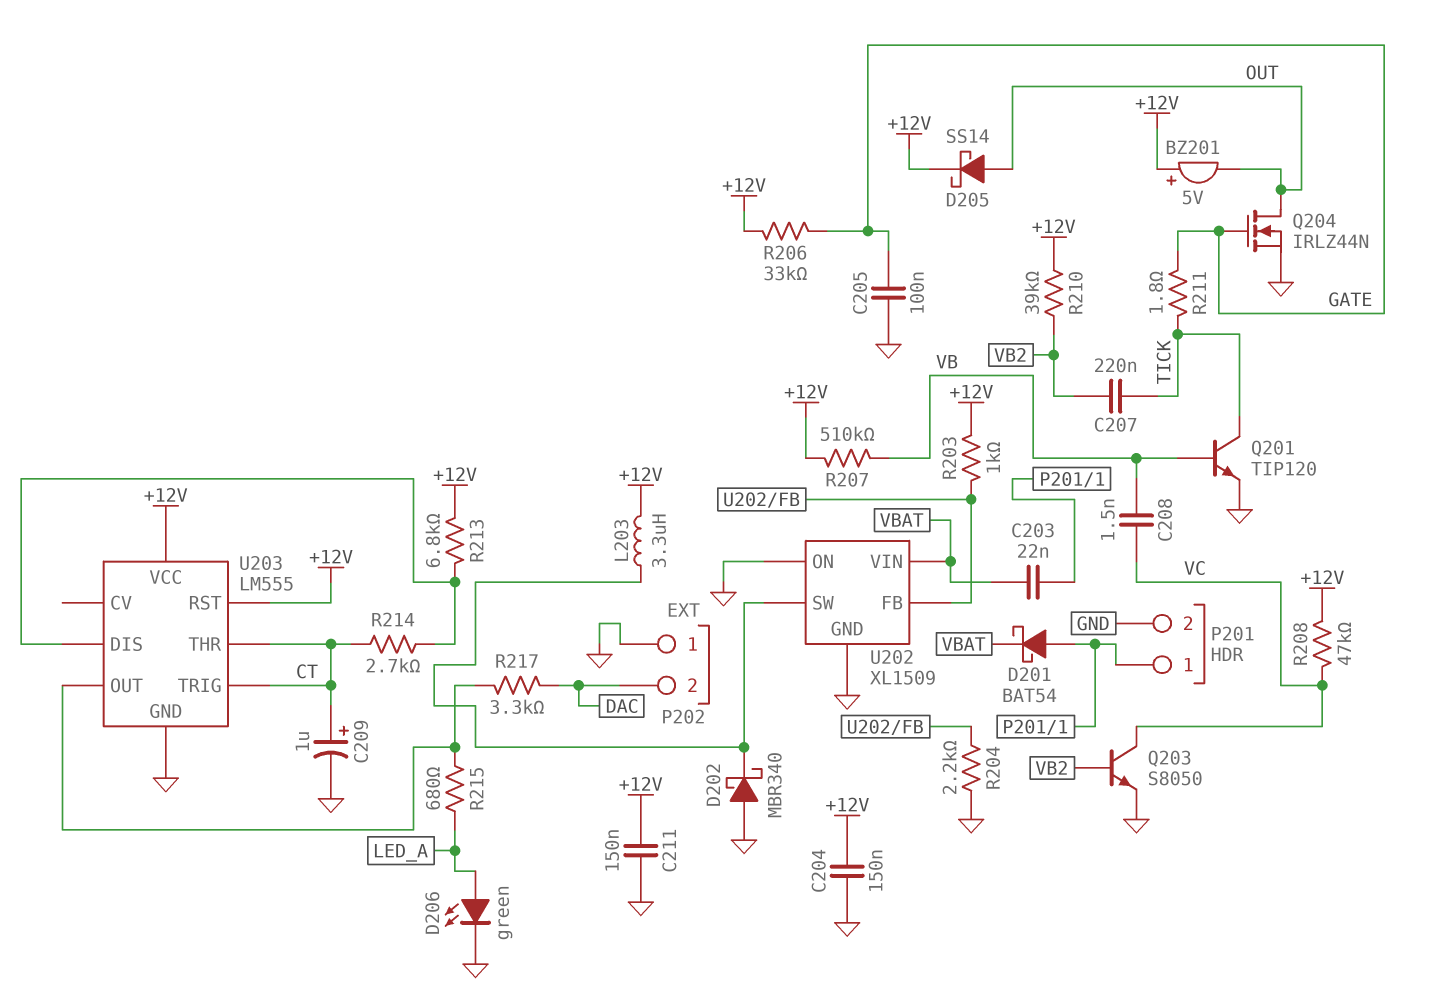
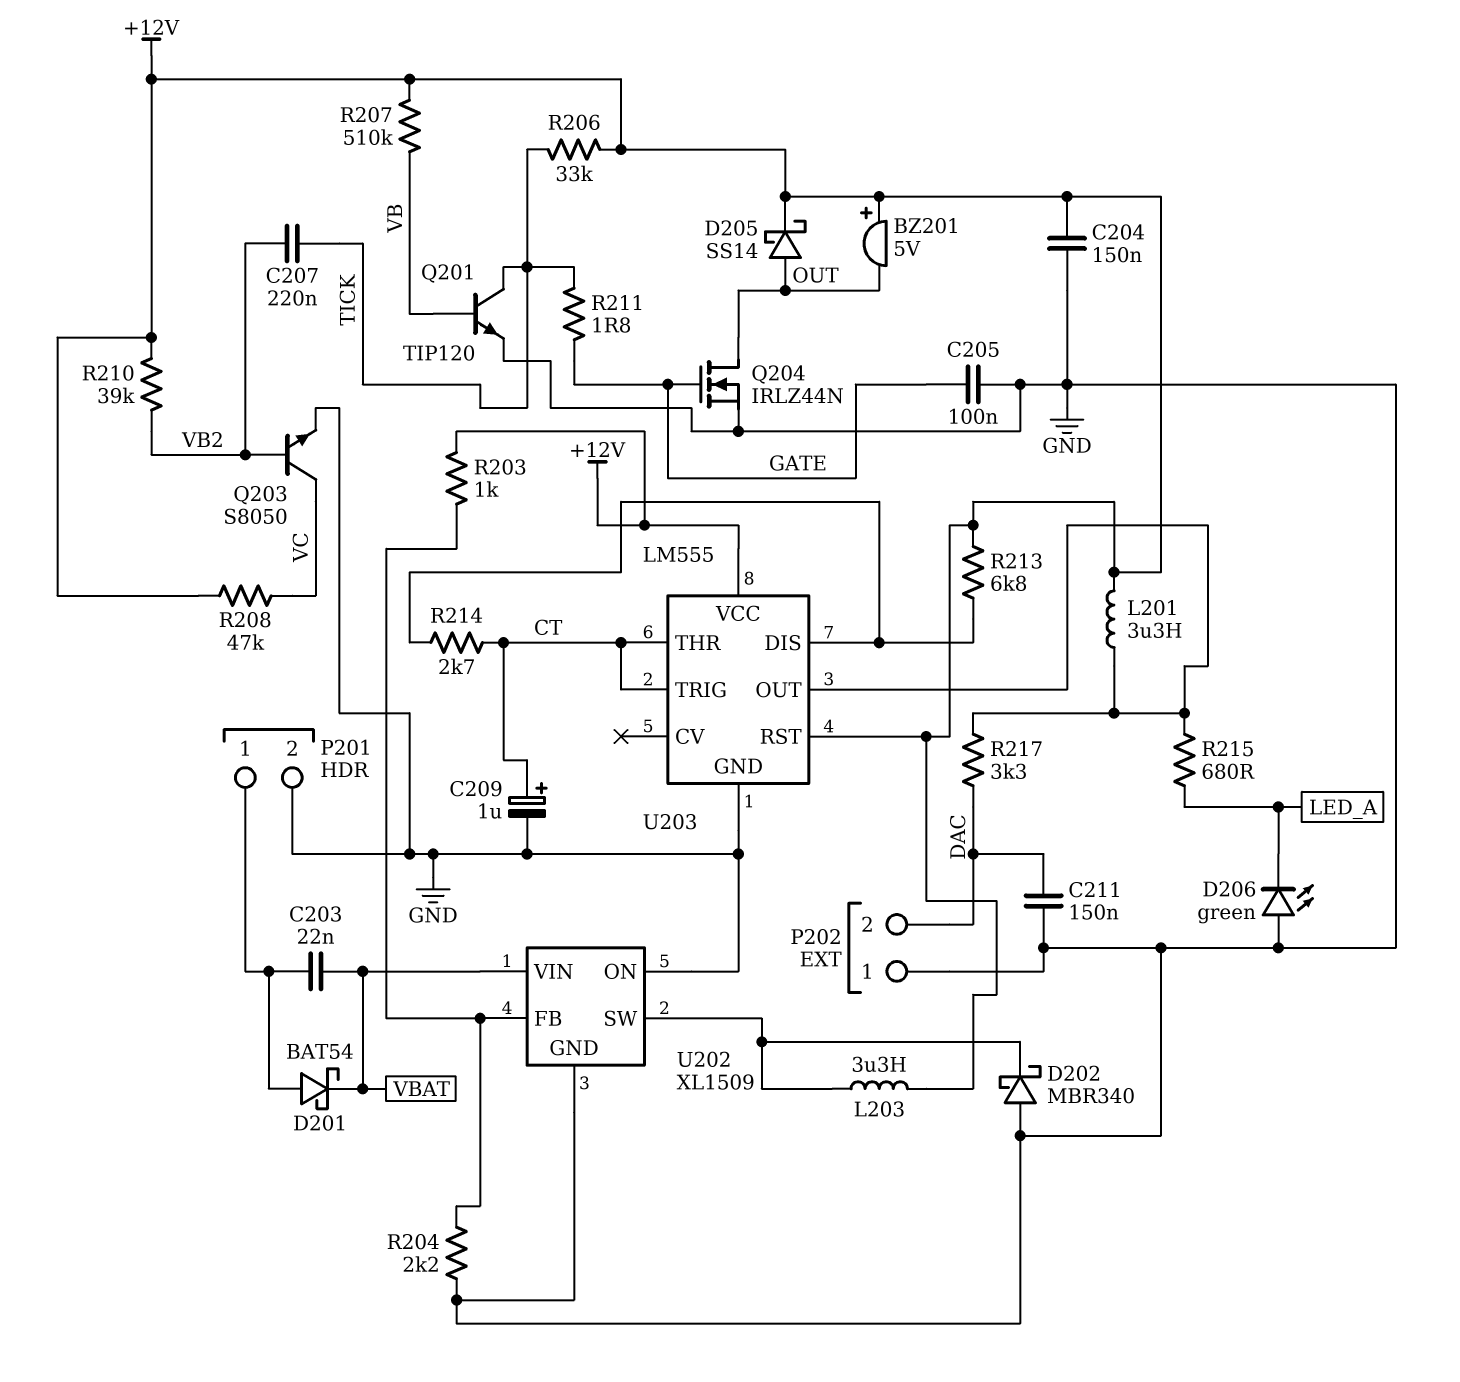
C208: 1.5nF (VB, VC) -> none
C211: 150nF (+12V, GND) -> 150nF (DAC, GND)
D206: LED green (A LED_A, K GND) -> LED green (A GND, K LED_A)
L201: none -> 3.3uH (+12V, U203/OUT)
R206: 33k (+12V, GATE) -> 33k (+12V, TICK)

